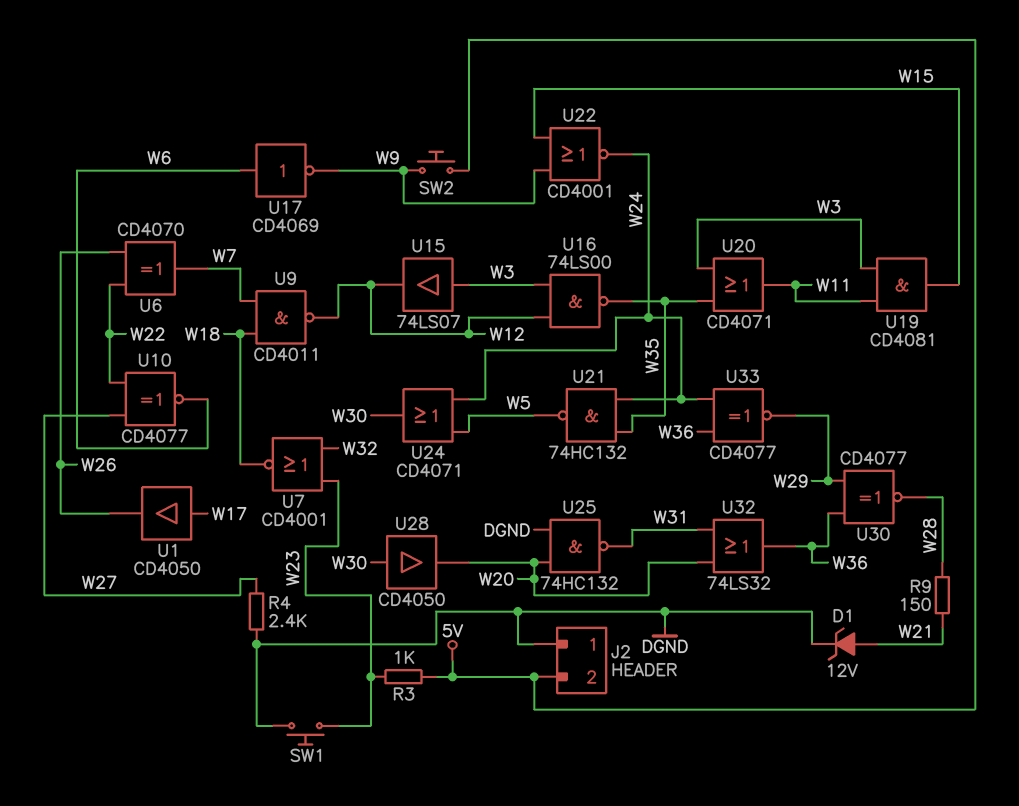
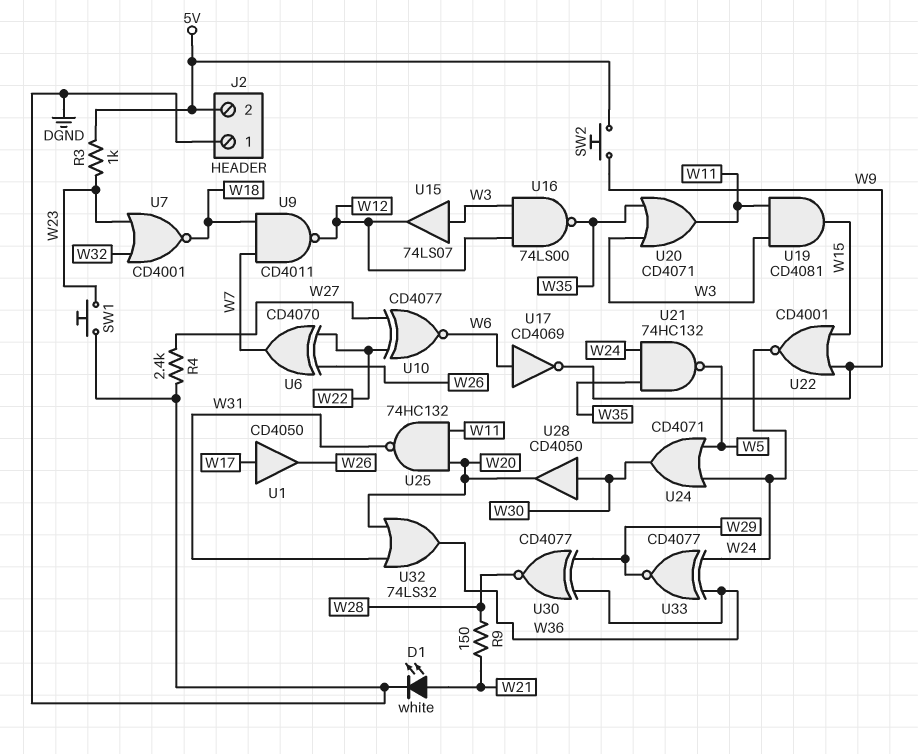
D1: zener 12V (A W21, K DGND) -> LED white (A W21, K DGND)
U25: NAND 74HC132 (in DGND, in W20, out W31) -> NAND 74HC132 (in W11, in W20, out W31)

